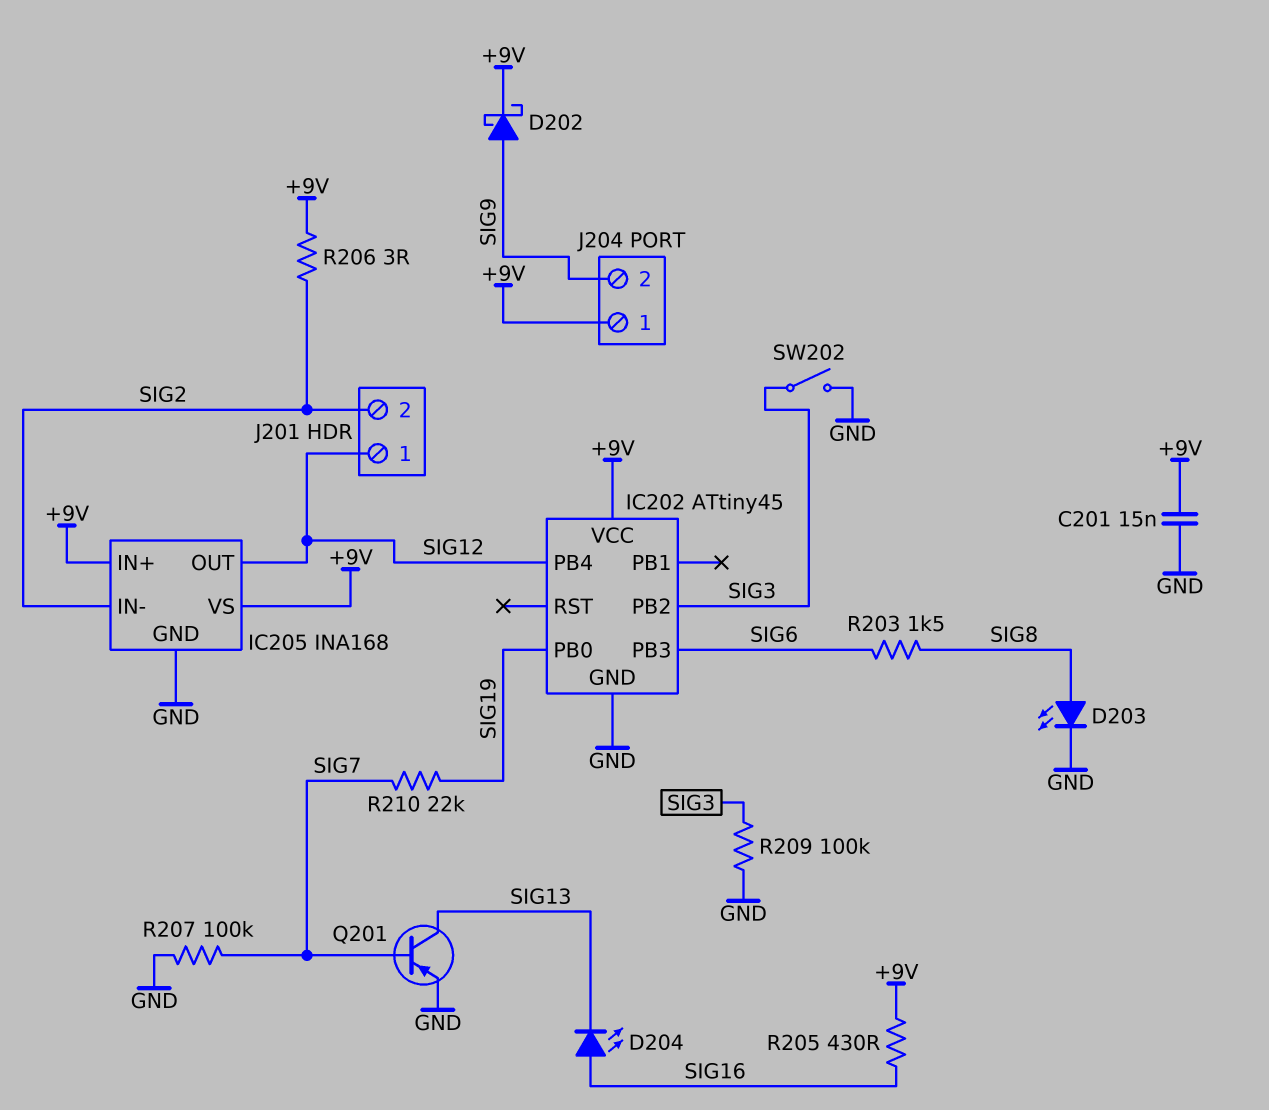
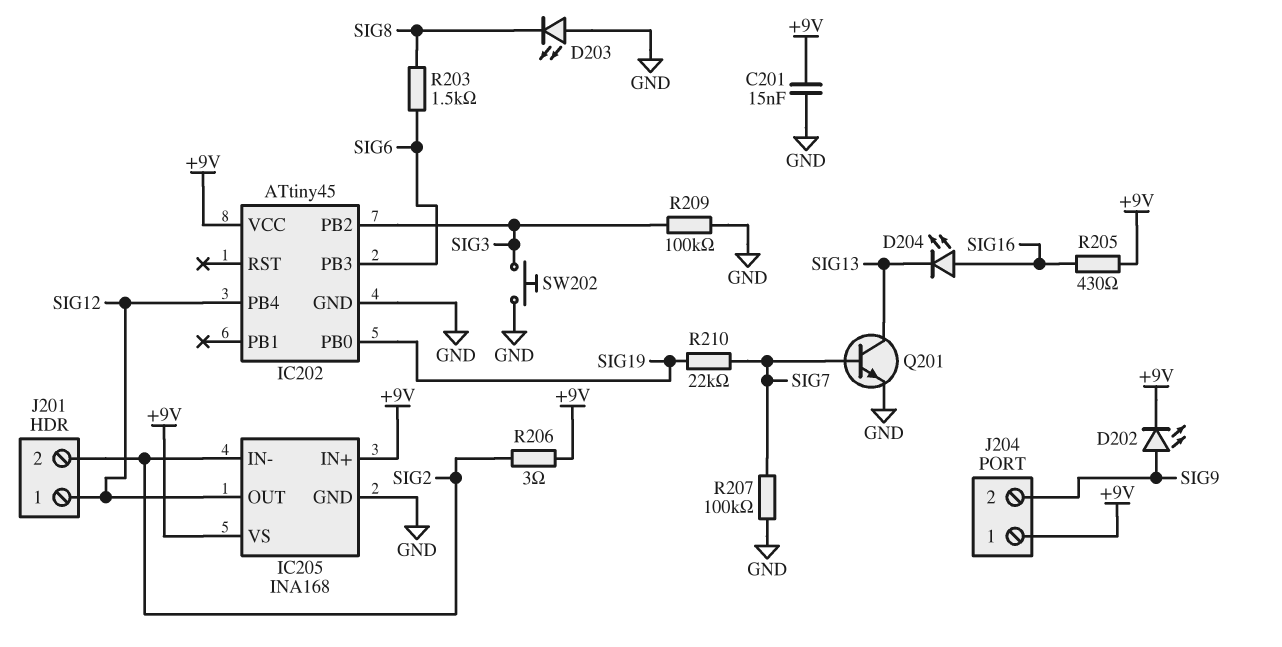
D202: schottky (A SIG9, K +9V) -> LED (A SIG9, K +9V)
D203: LED (A SIG8, K GND) -> LED (A GND, K SIG8)
Q201: PNP (B SIG7, C SIG13, E GND) -> NPN (B SIG7, C SIG13, E GND)
SW202: switch (GND, SIG3) -> button (GND, SIG3)

